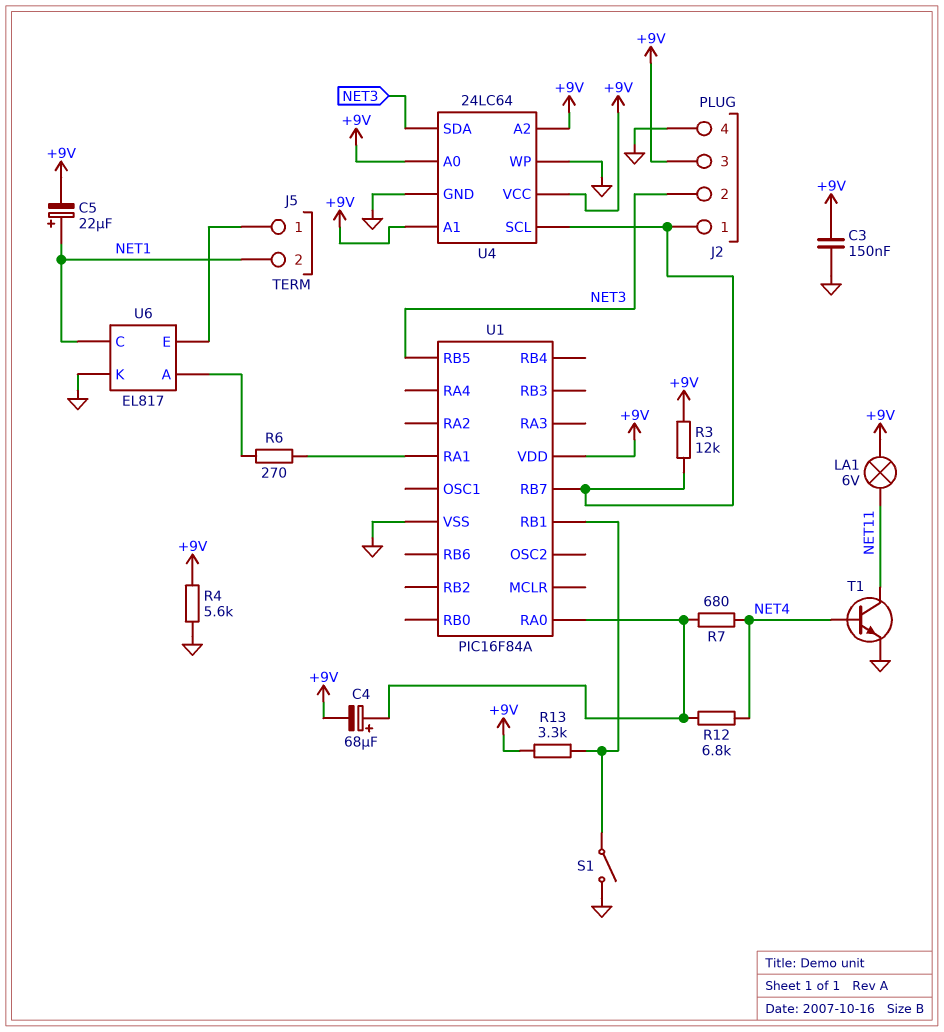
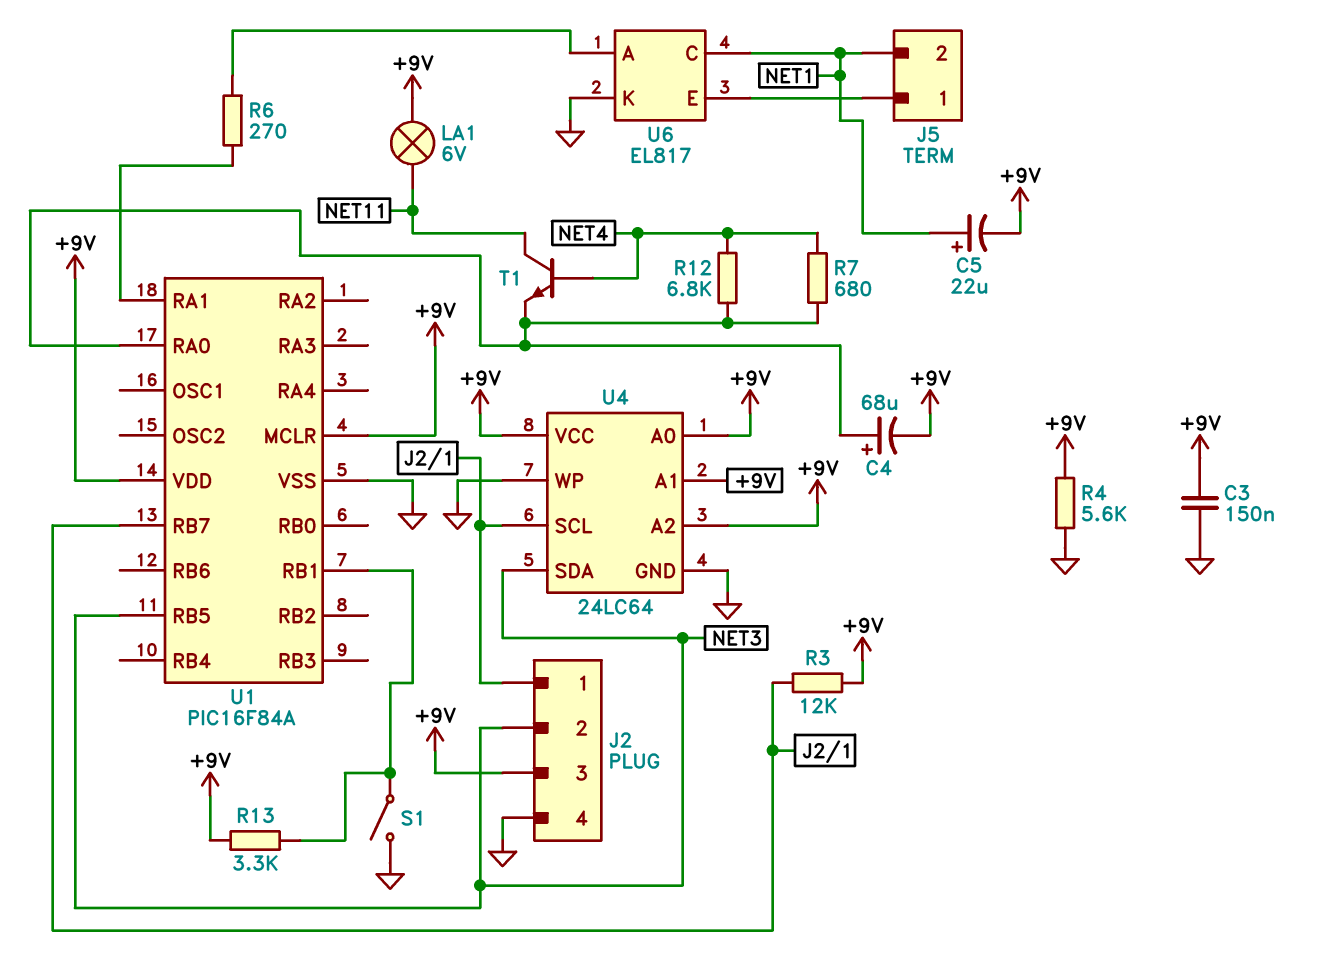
T1: NPN (B NET4, C NET11, E GND) -> NPN (B NET4, C NET11, E U1/RA0)
U1 pin MCLR: none -> +9V

